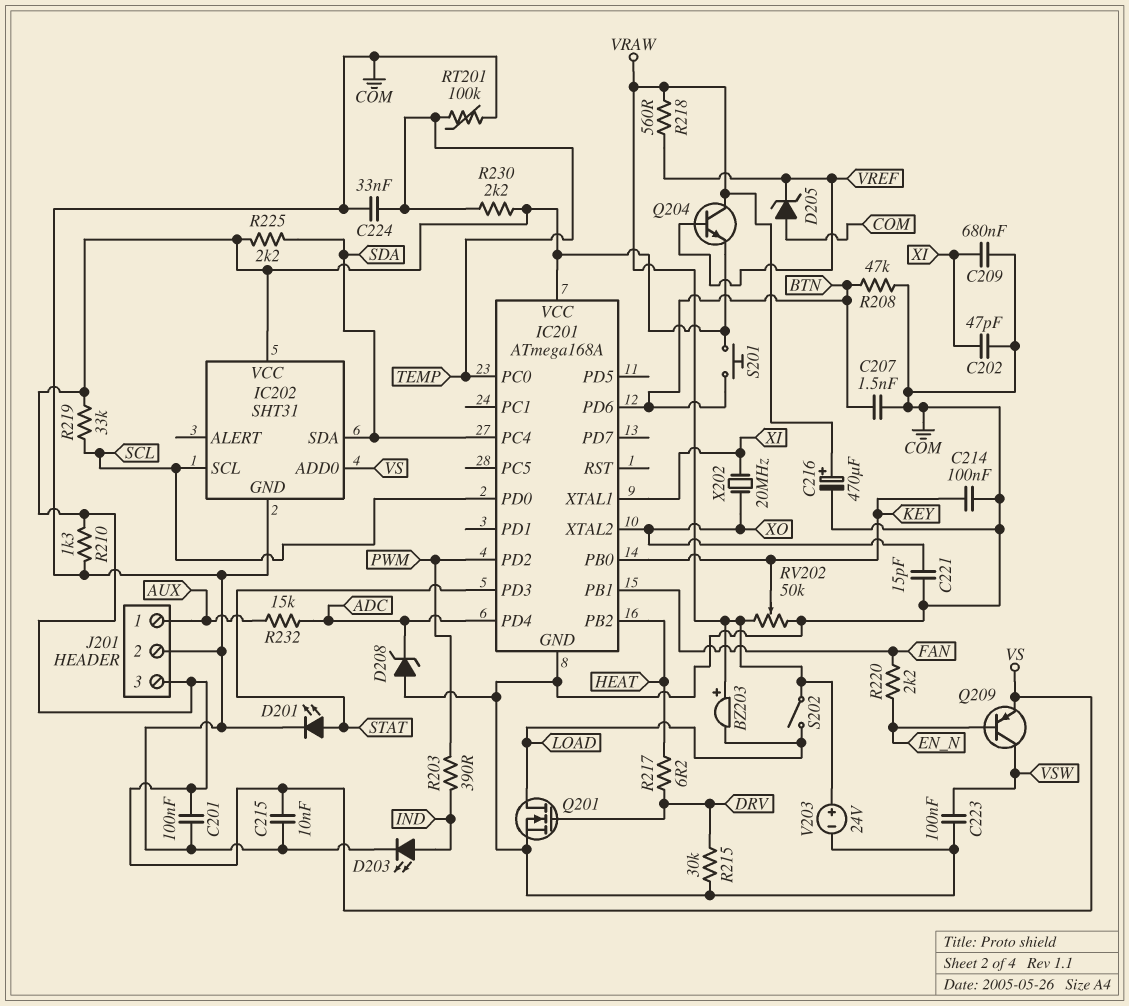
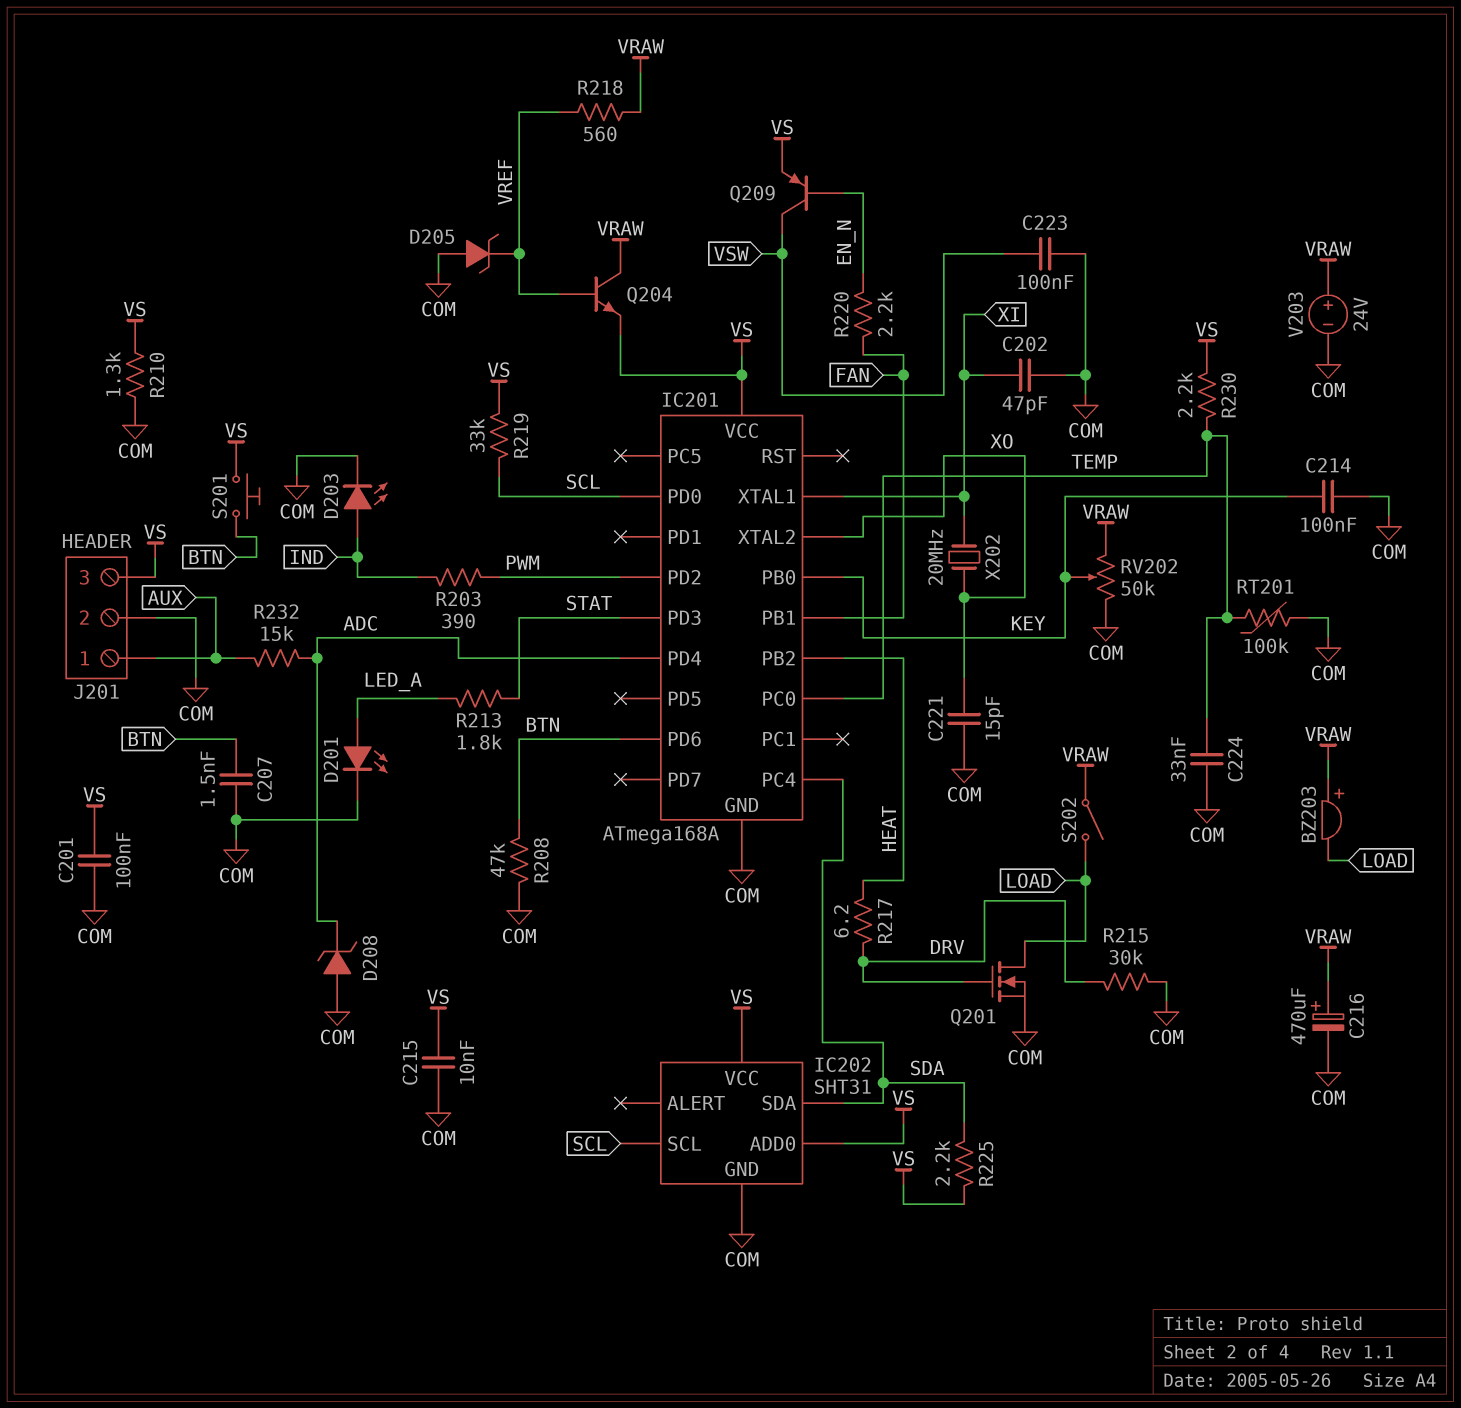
C209: 680nF (COM, XI) -> none
D201: LED (A STAT, K COM) -> LED (A LED_A, K COM)
R213: none -> 1.8k (LED_A, STAT)

